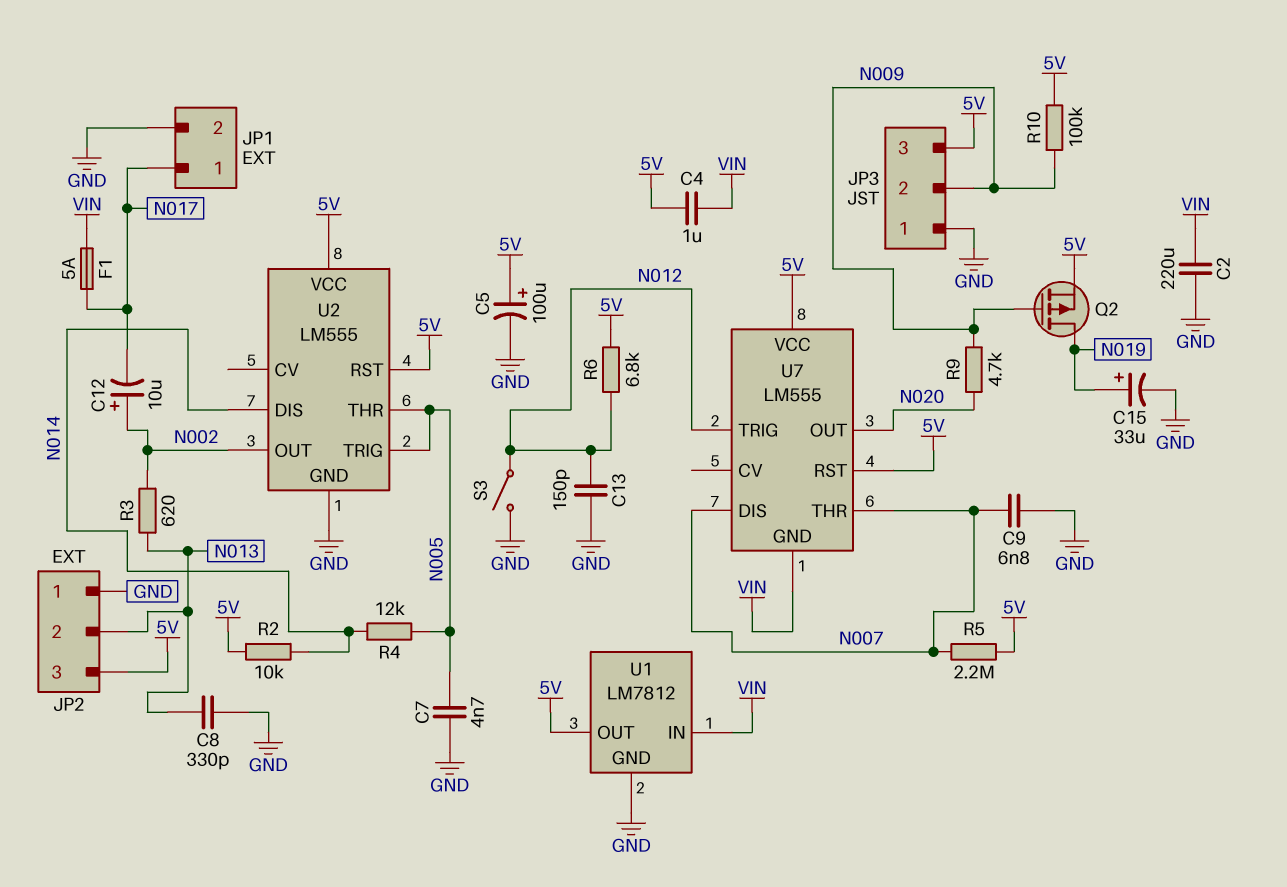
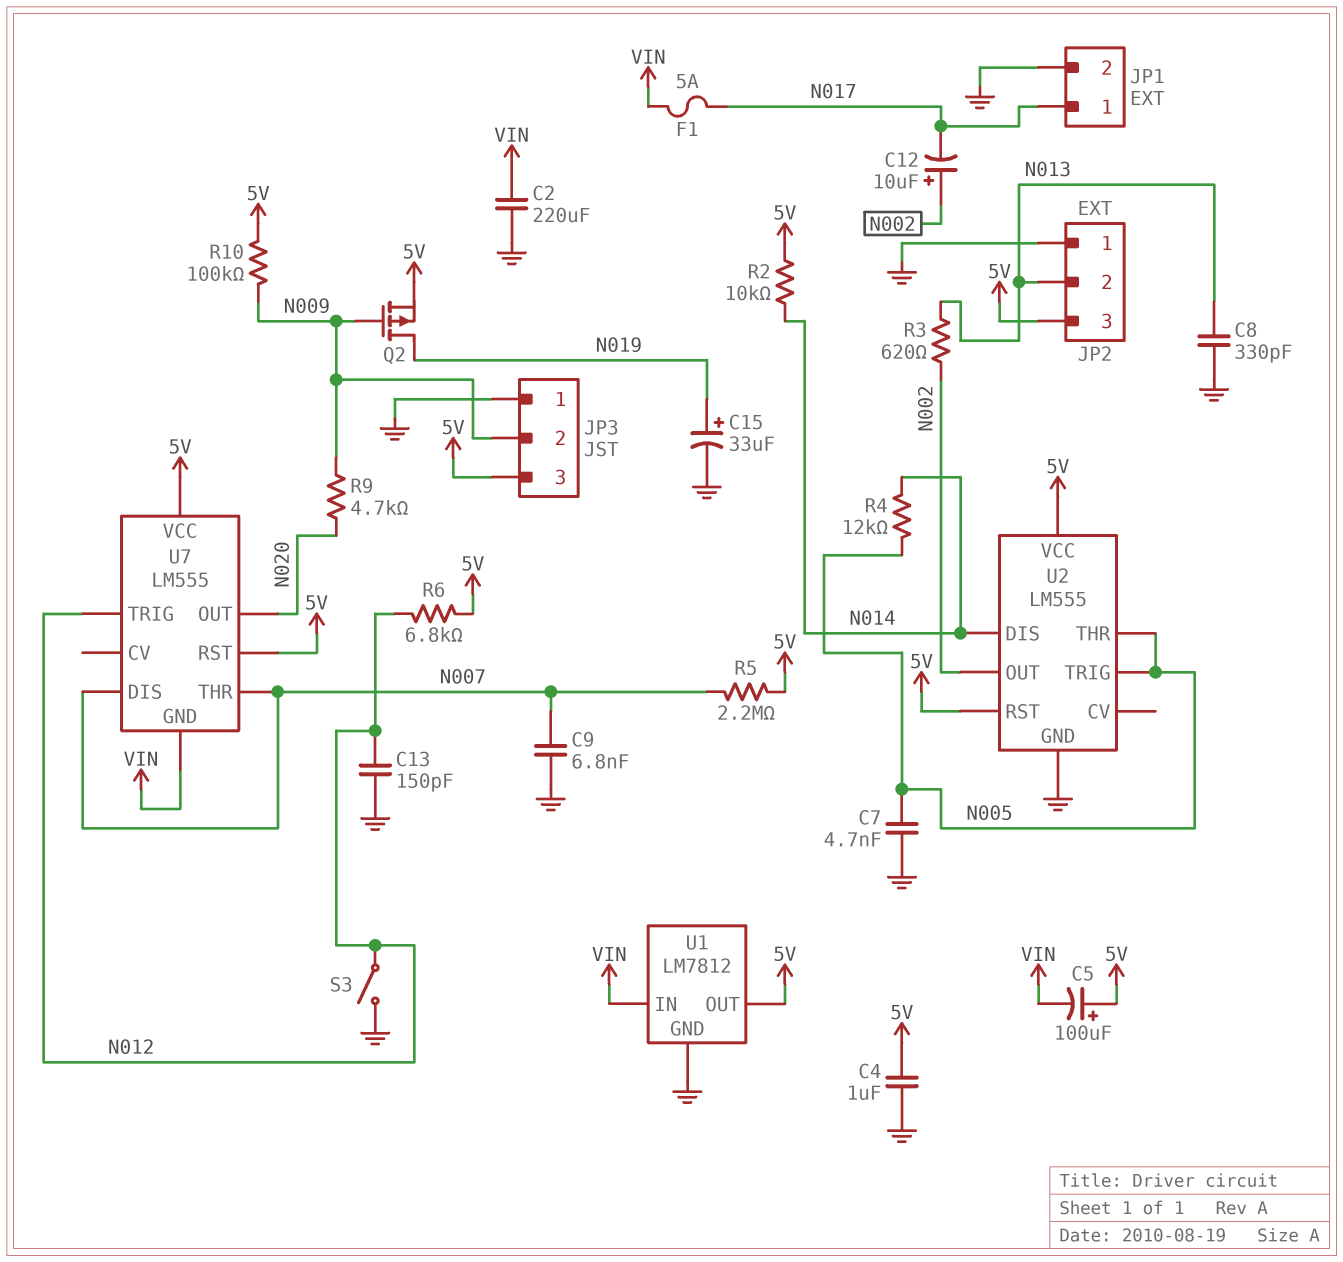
C4: 1uF (5V, VIN) -> 1uF (5V, GND)
C5: 100uF (plus 5V, minus GND) -> 100uF (plus 5V, minus VIN)

